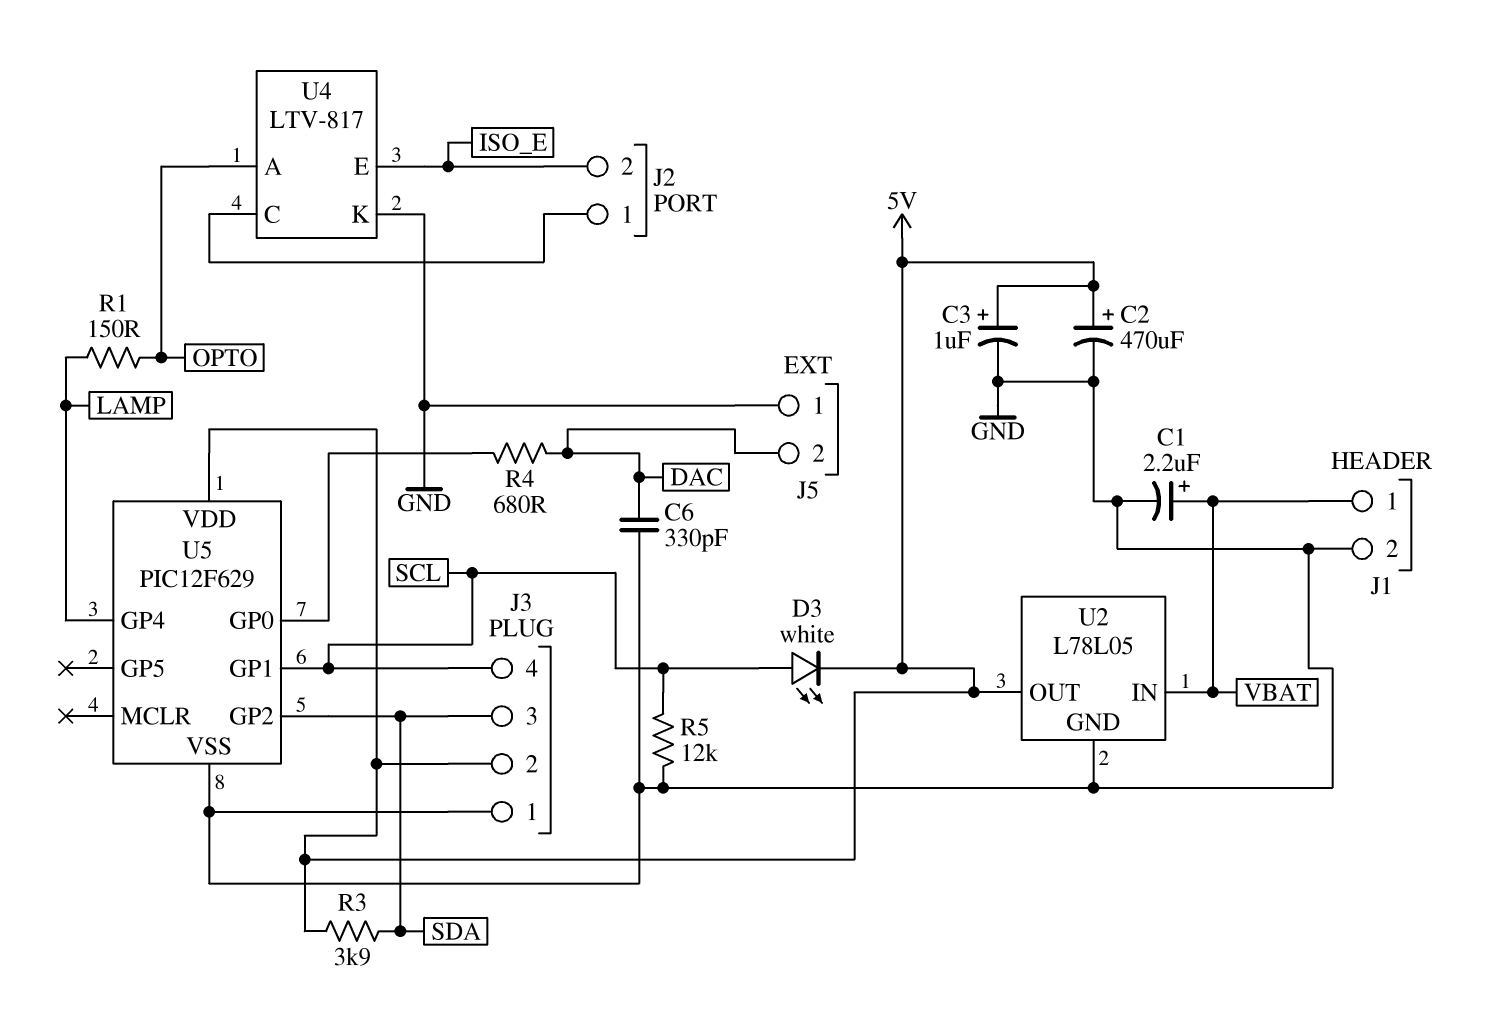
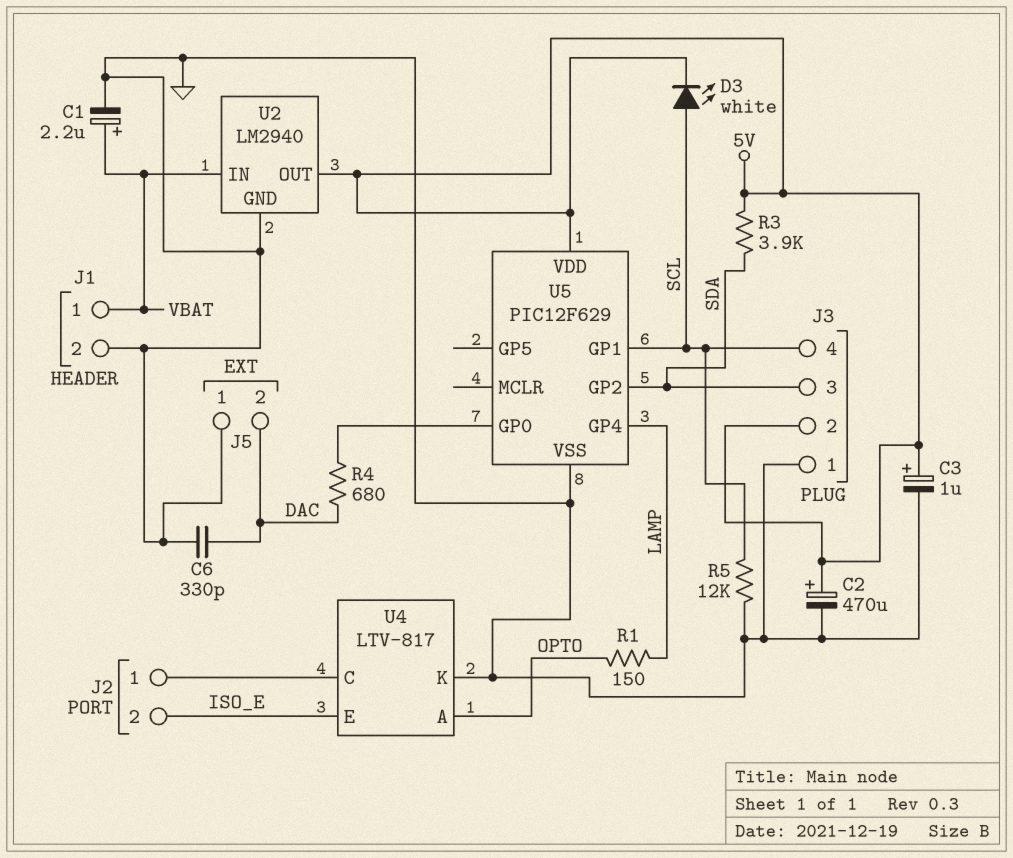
U2: L78L05 -> LM2940

